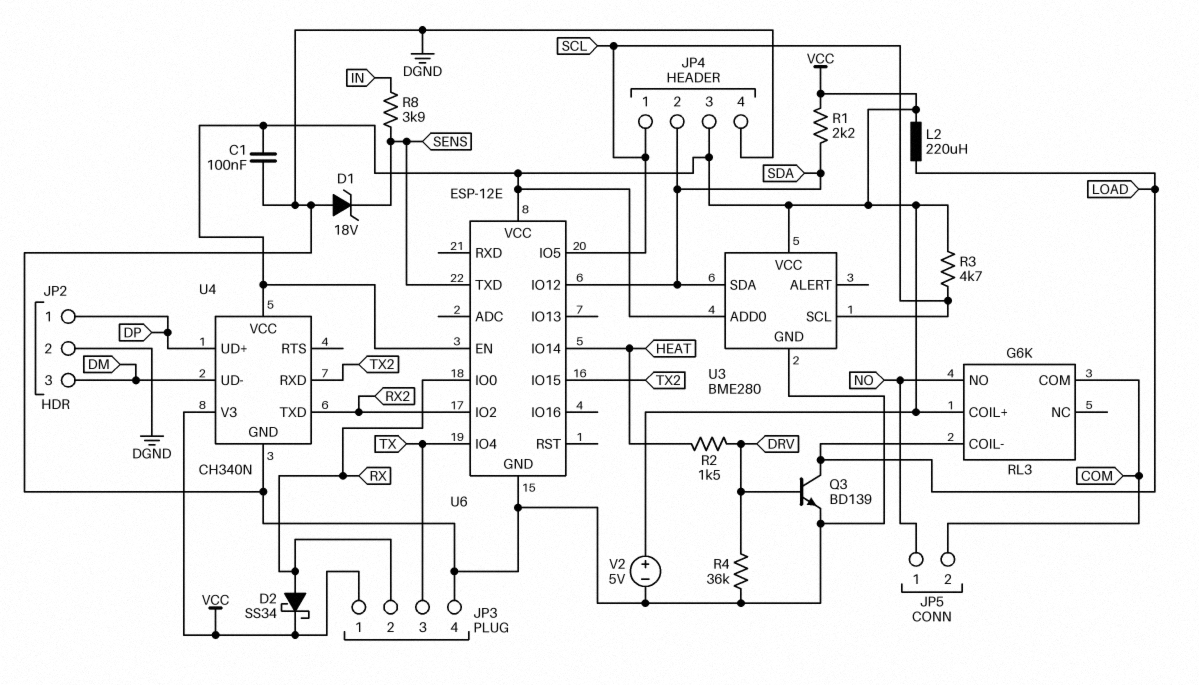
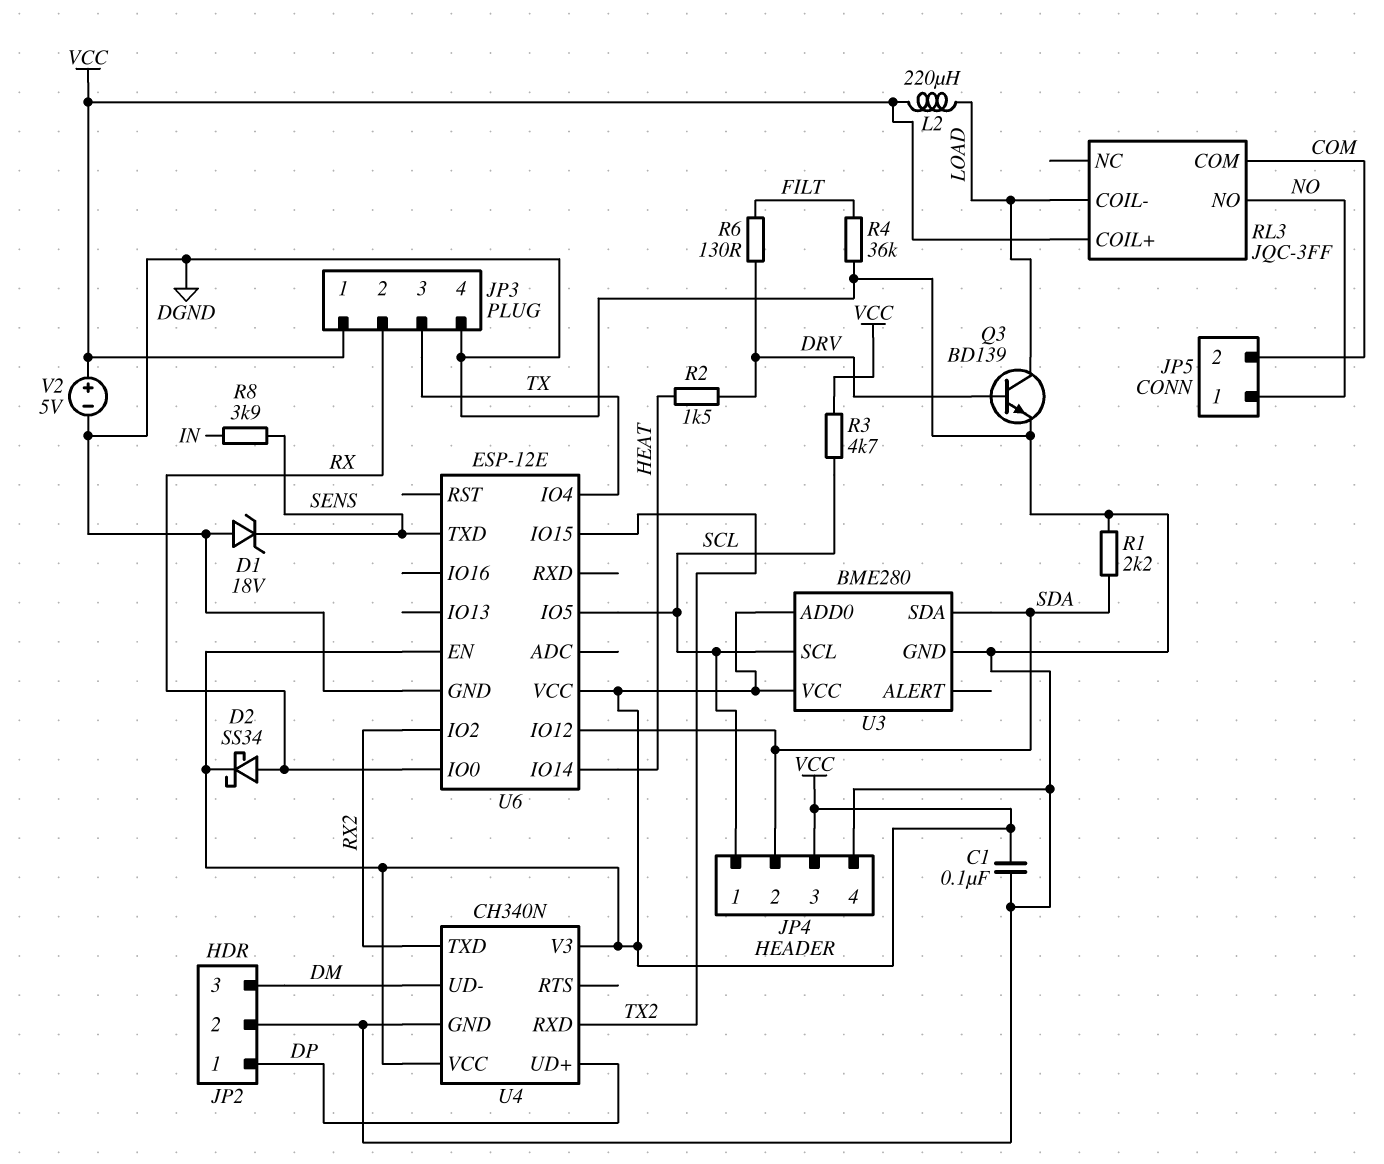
R1: 2.2k (SDA, VCC) -> 2.2k (DGND, SDA)
R4: 36k (DGND, DRV) -> 36k (DGND, FILT)
R6: none -> 130 (DRV, FILT)
RL3: G6K -> JQC-3FF

